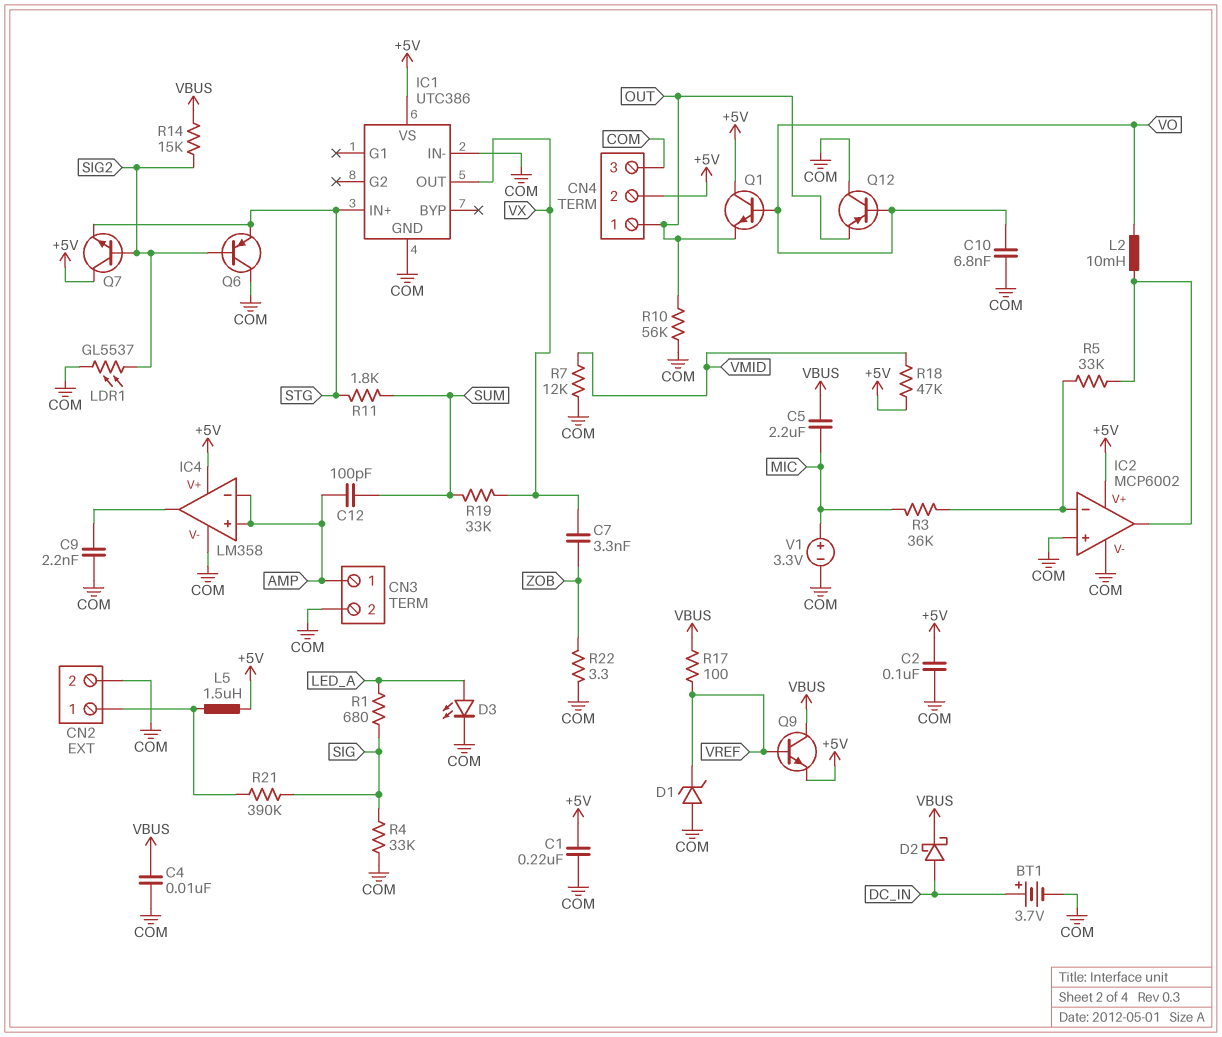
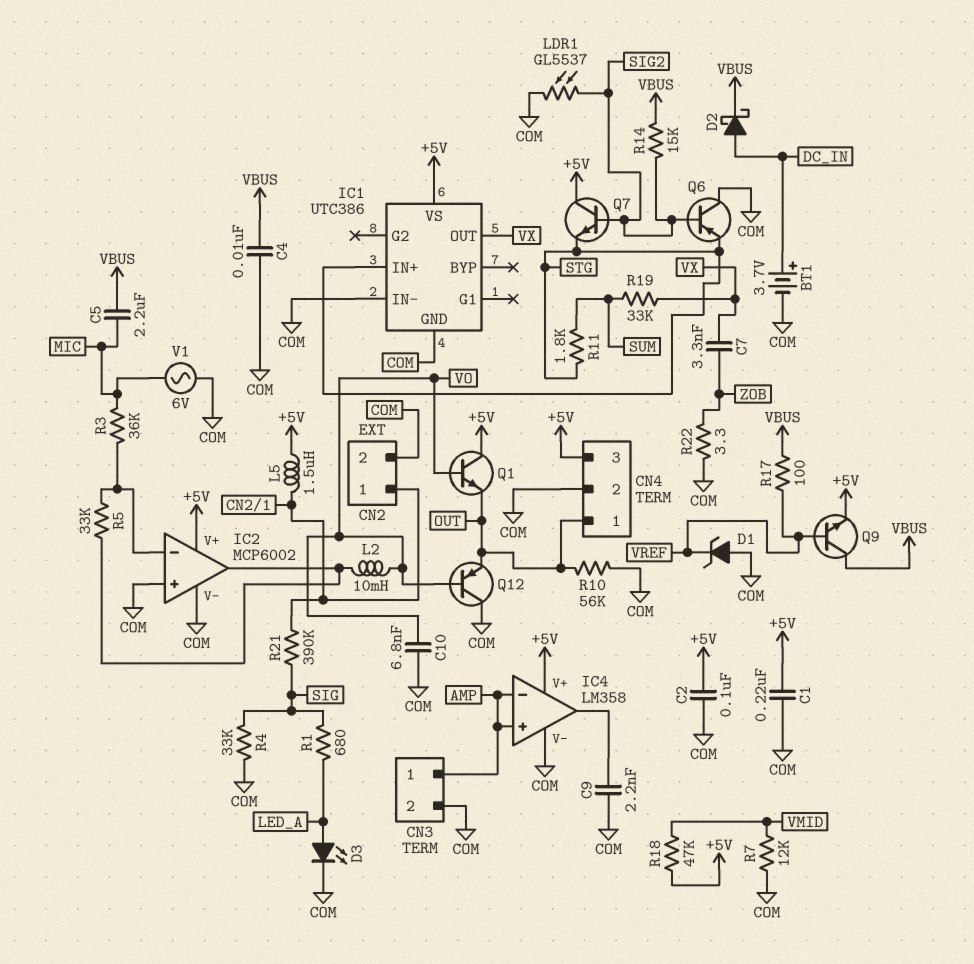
C12: 100pF (AMP, SUM) -> none
CN4 pin 2: +5V -> COM
CN4 pin 3: COM -> +5V
V1: 3.3V (plus MIC, minus COM) -> AC 6V (COM, MIC)

